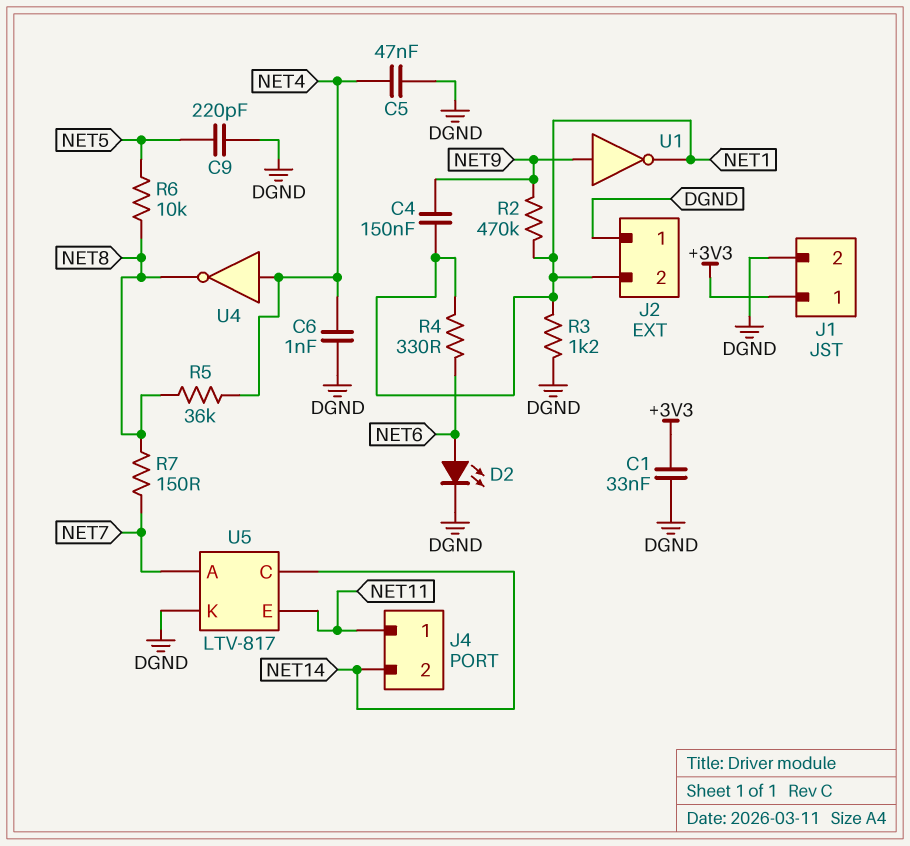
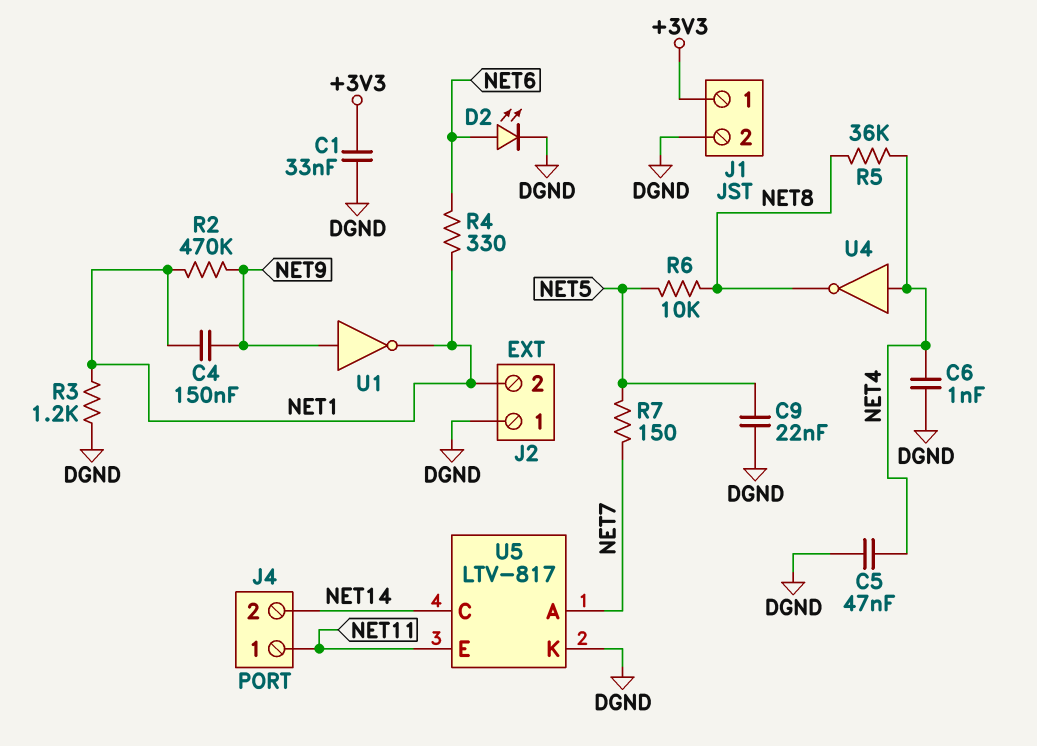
C9: 220pF (DGND, NET5) -> 22nF (DGND, NET5)
R7: 150 (NET7, NET8) -> 150 (NET5, NET7)

